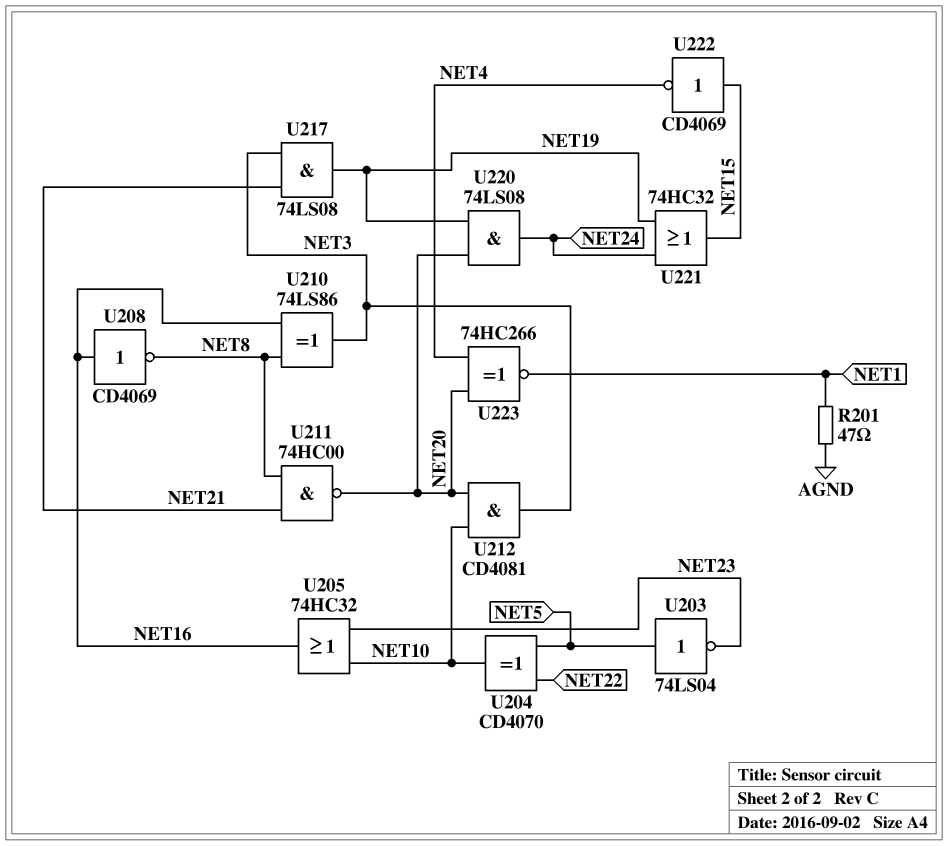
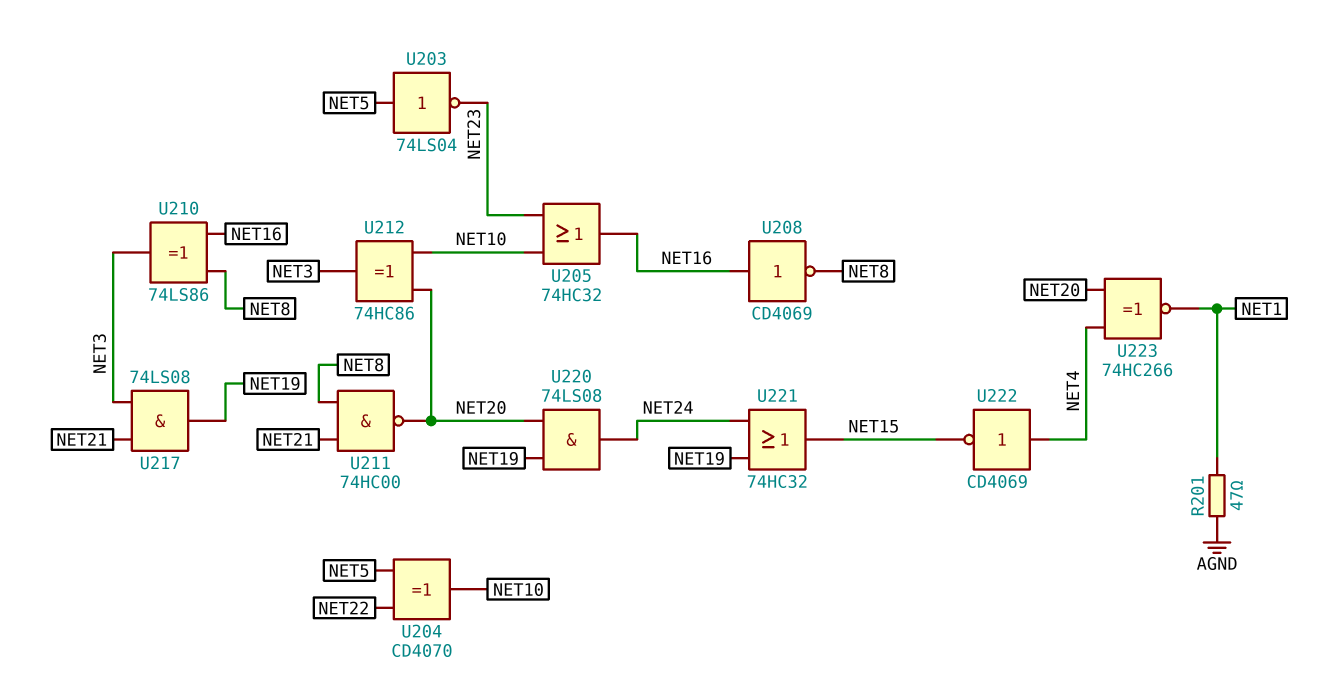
U212: AND CD4081 (in NET10, in NET20, out NET3) -> XOR 74HC86 (in NET10, in NET20, out NET3)
U222: NOT CD4069 (in NET15, out NET4) -> NOT CD4069 (in NET4, out NET15)

